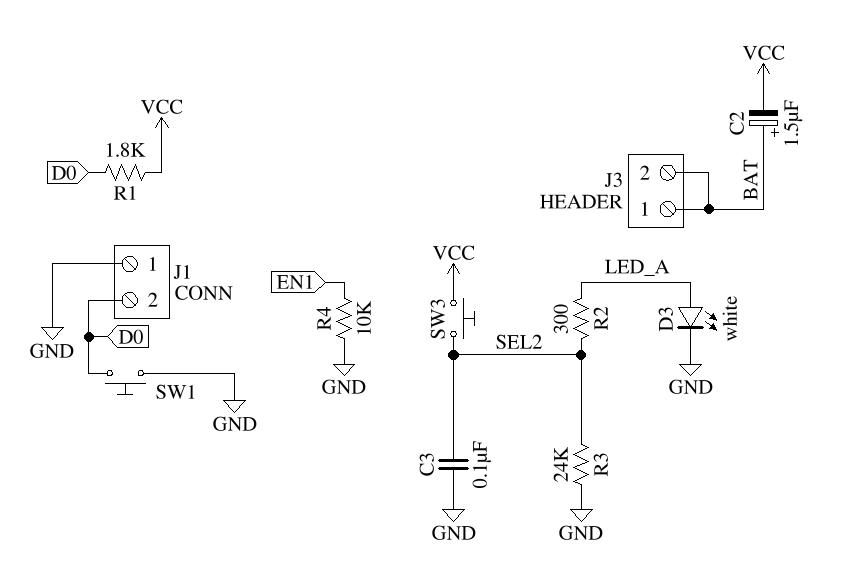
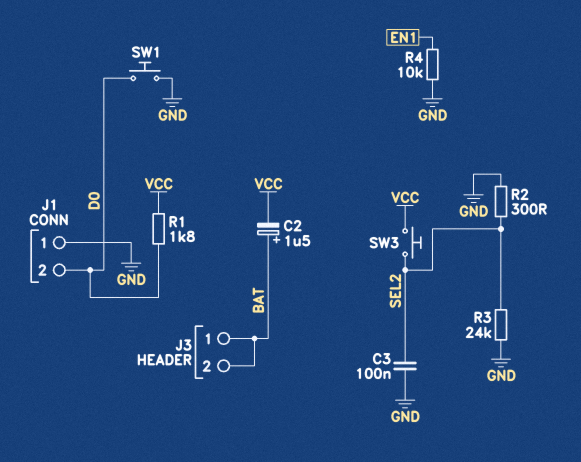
D3: LED white (A LED_A, K GND) -> none
R2: 300 (LED_A, SEL2) -> 300 (GND, SEL2)

